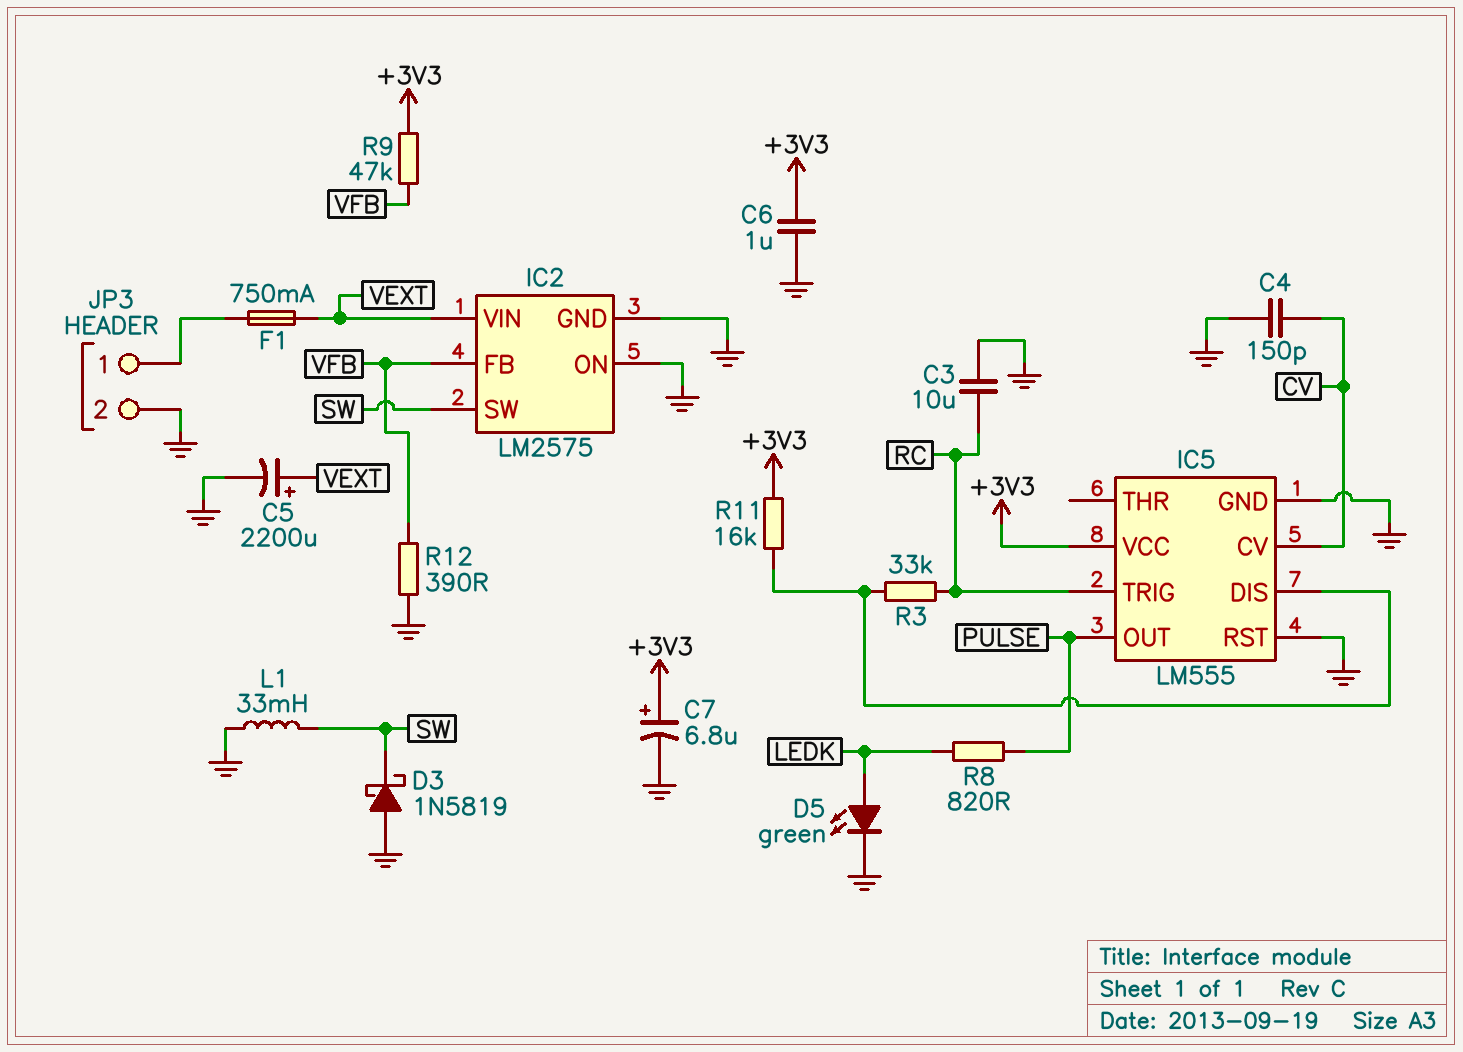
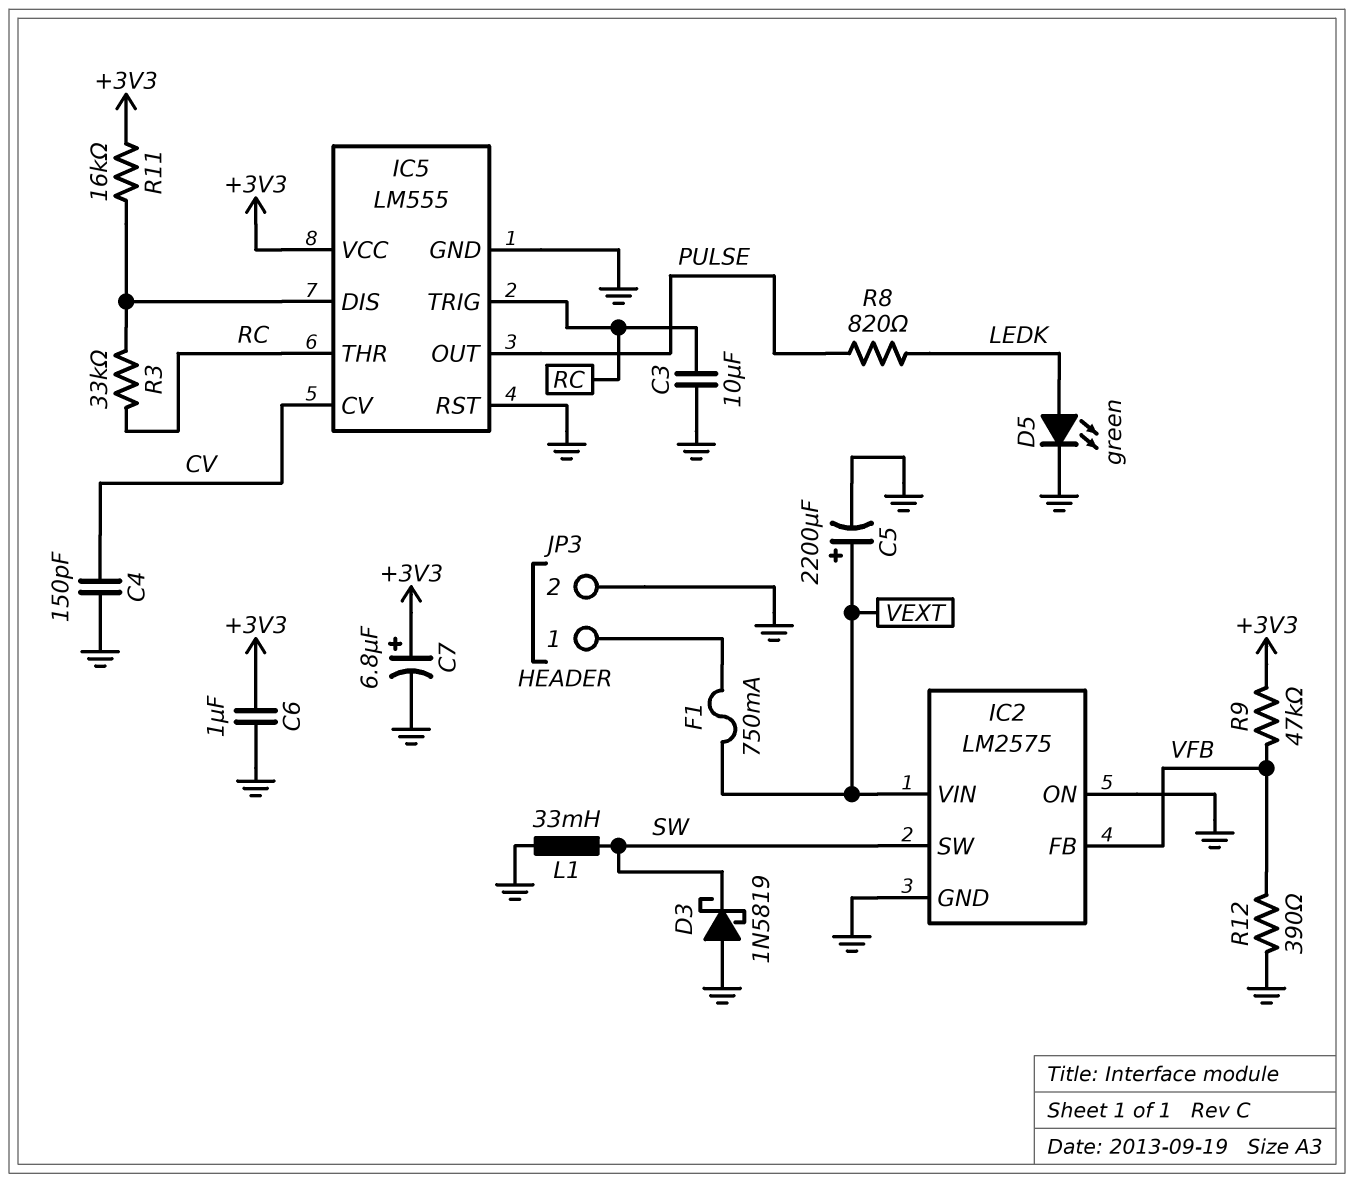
IC5 pin THR: none -> RC

